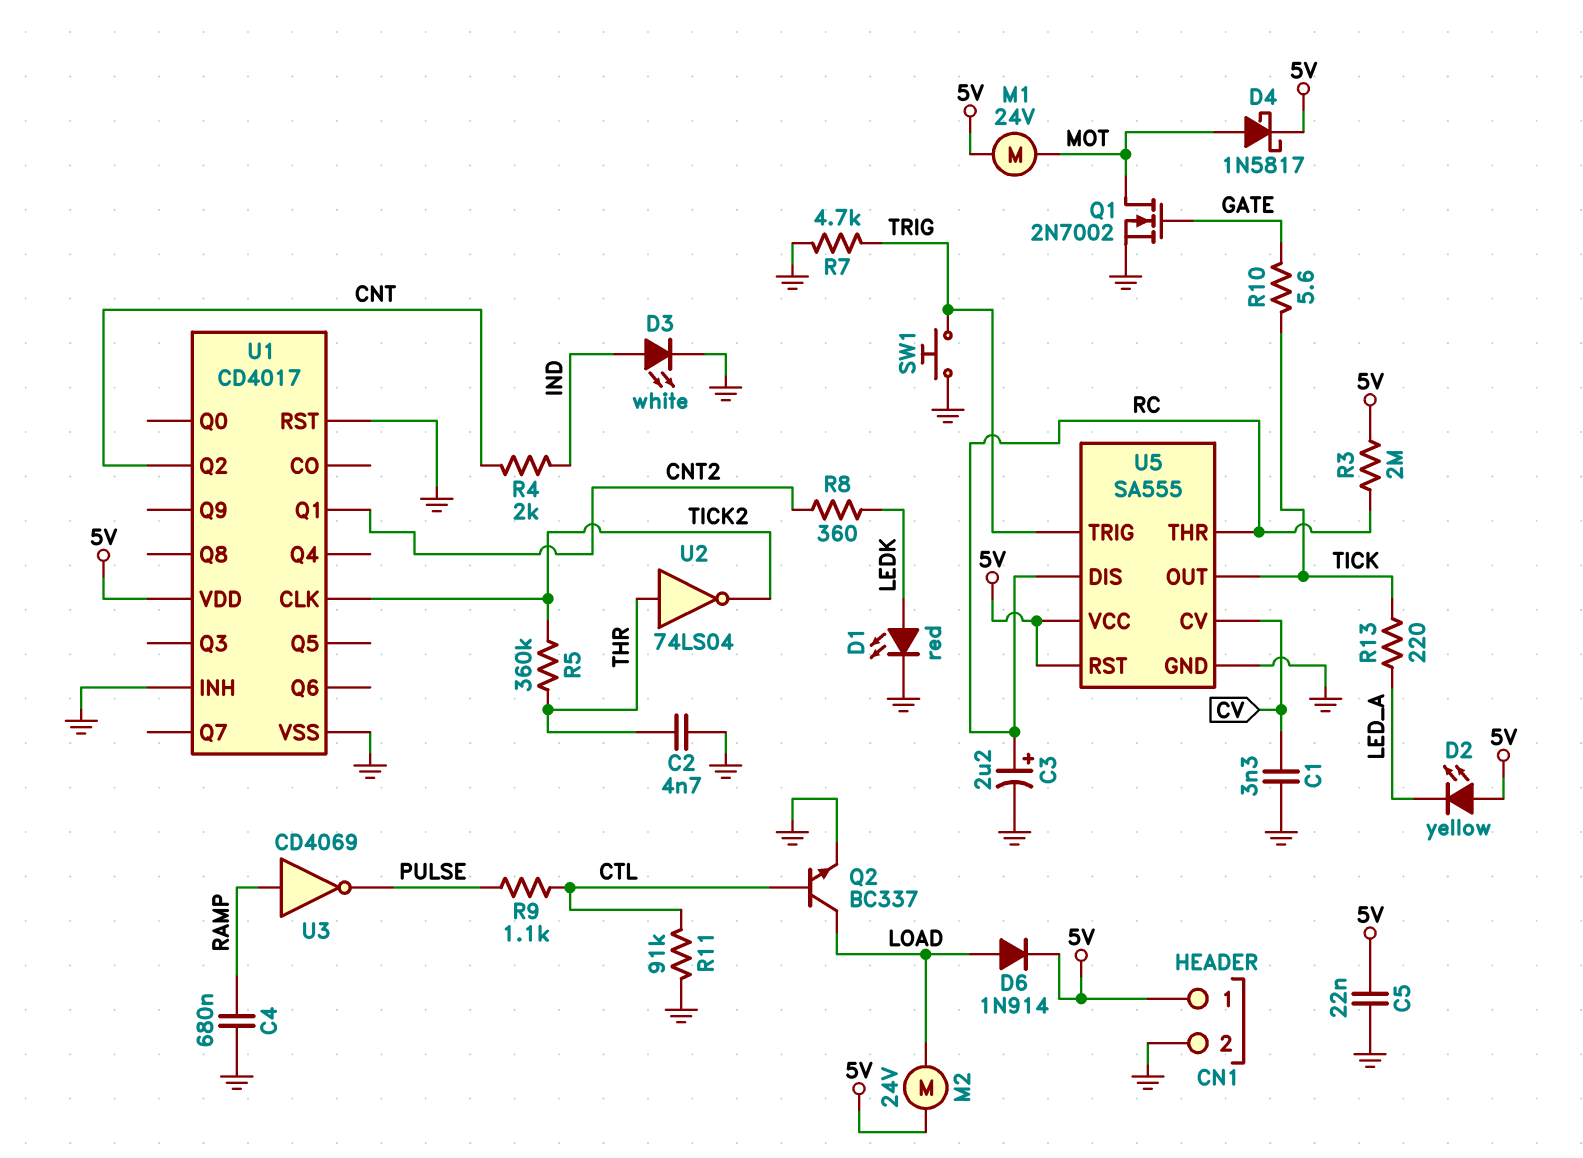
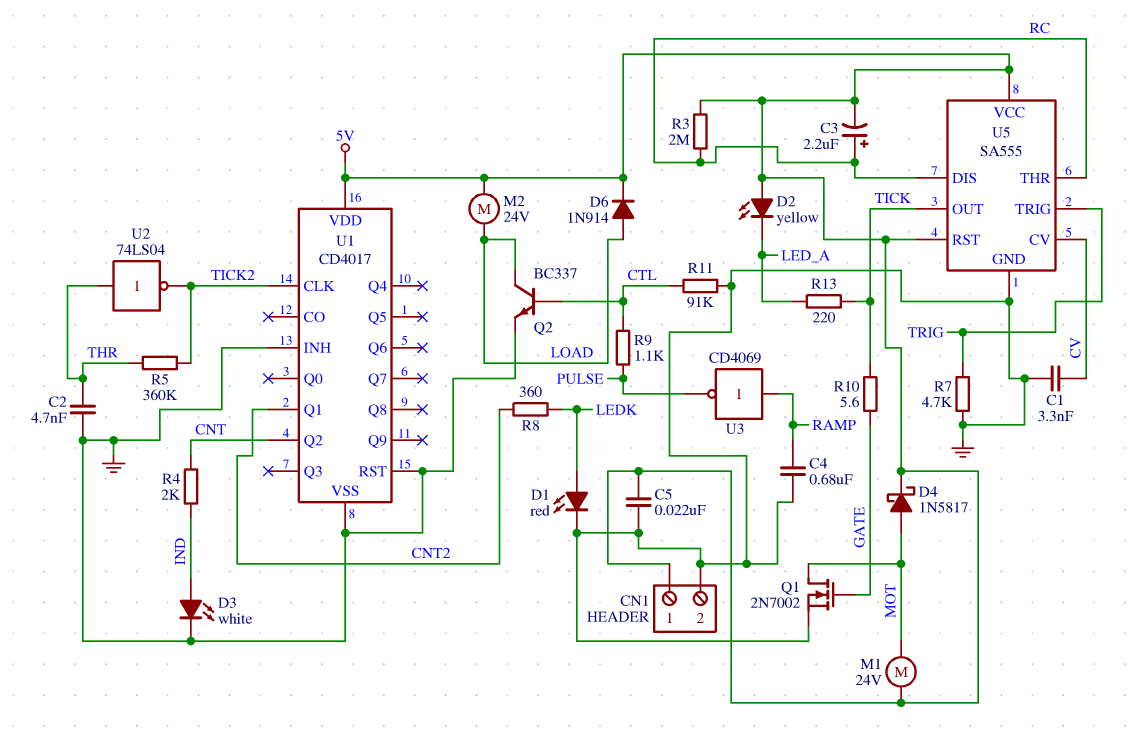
C3: 2.2uF (plus RC, minus GND) -> 2.2uF (plus RC, minus 5V)
SW1: button (GND, TRIG) -> none

